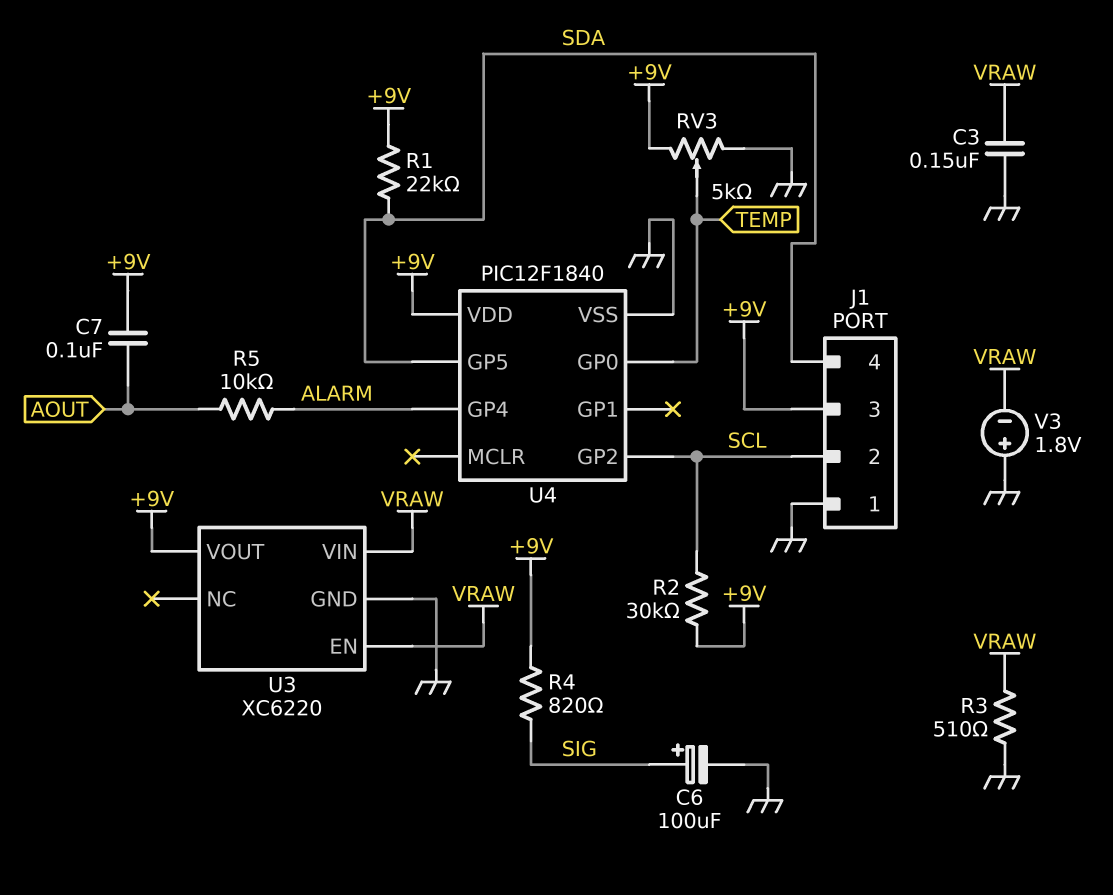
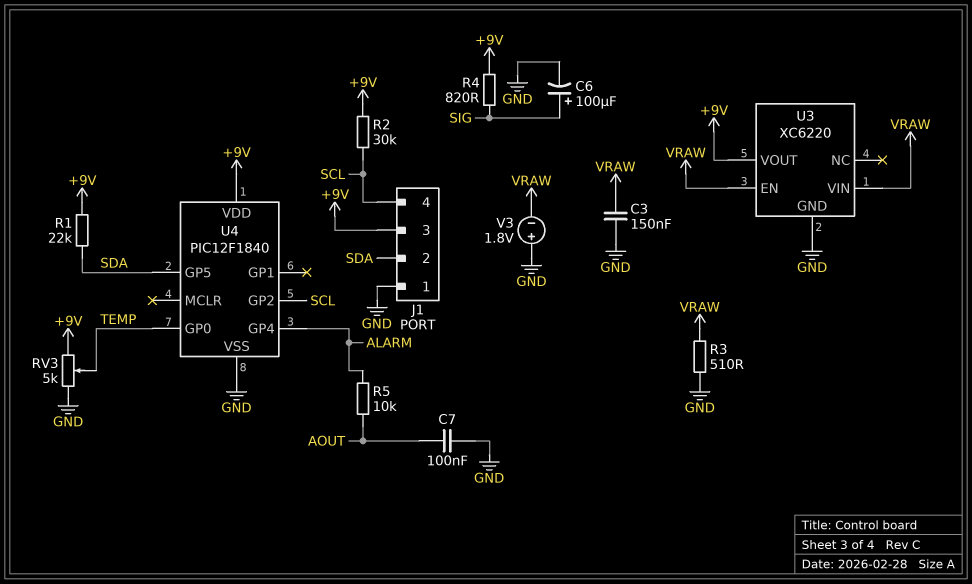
C7: 100nF (+9V, AOUT) -> 100nF (AOUT, GND)
J1 pin 2: SCL -> SDA
J1 pin 4: SDA -> SCL

